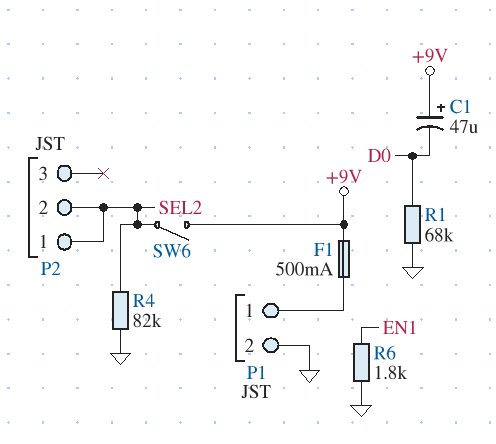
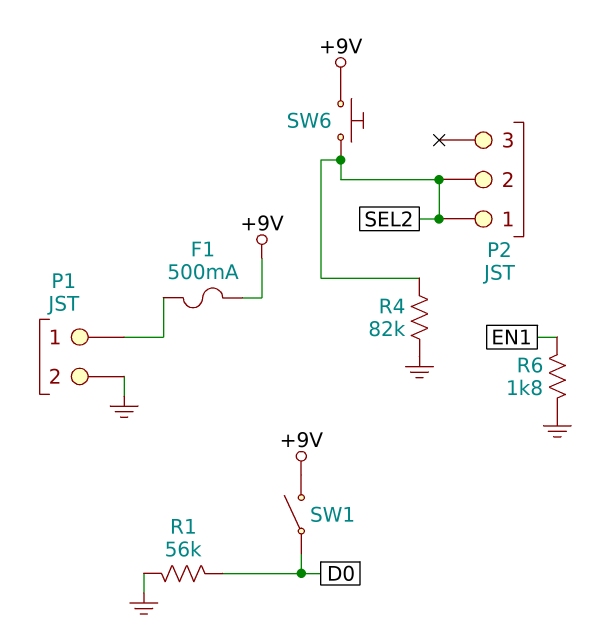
C1: 47uF (plus +9V, minus D0) -> none
R1: 68k (D0, GND) -> 56k (D0, GND)
SW1: none -> switch (+9V, D0)
SW6: switch (+9V, SEL2) -> button (+9V, SEL2)

